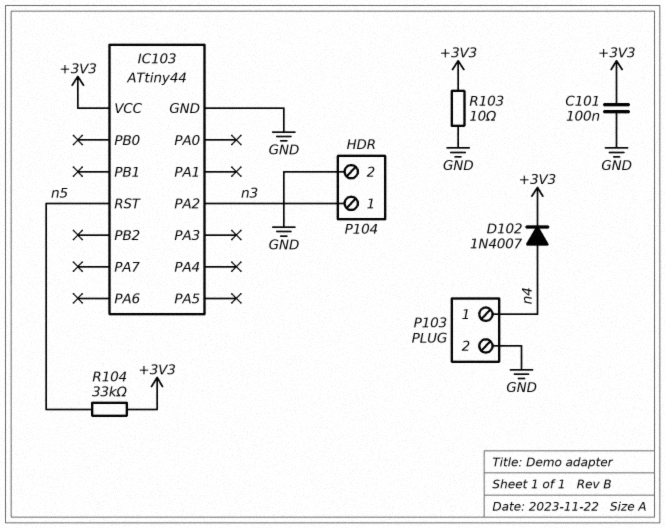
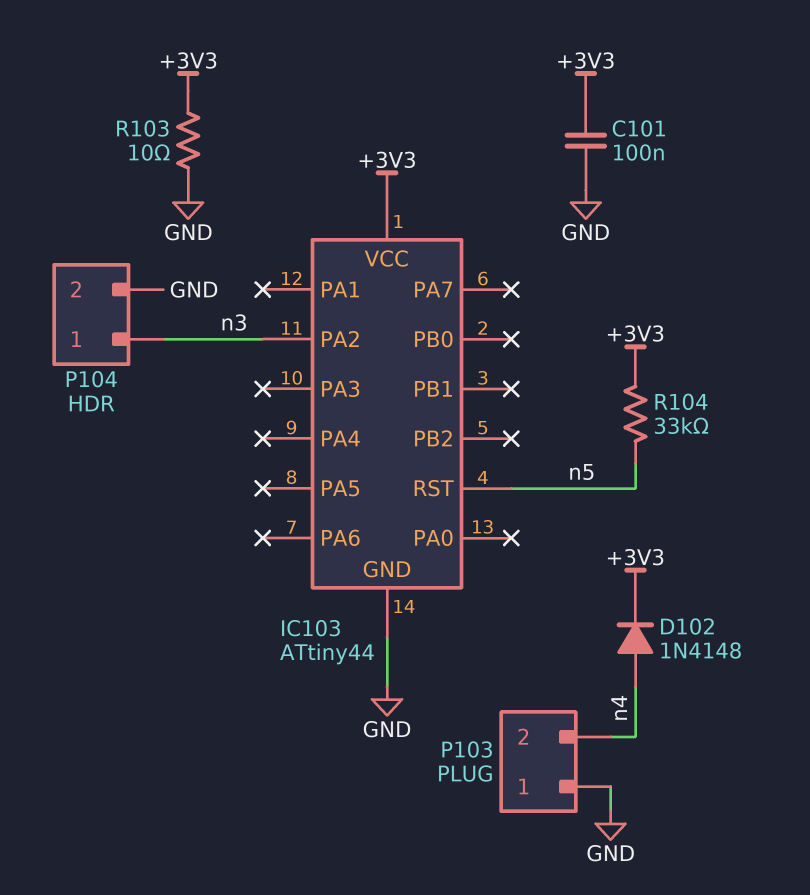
D102: diode 1N4007 (A n4, K +3V3) -> diode 1N4148 (A n4, K +3V3)
P103 pin 1: n4 -> GND
P103 pin 2: GND -> n4

